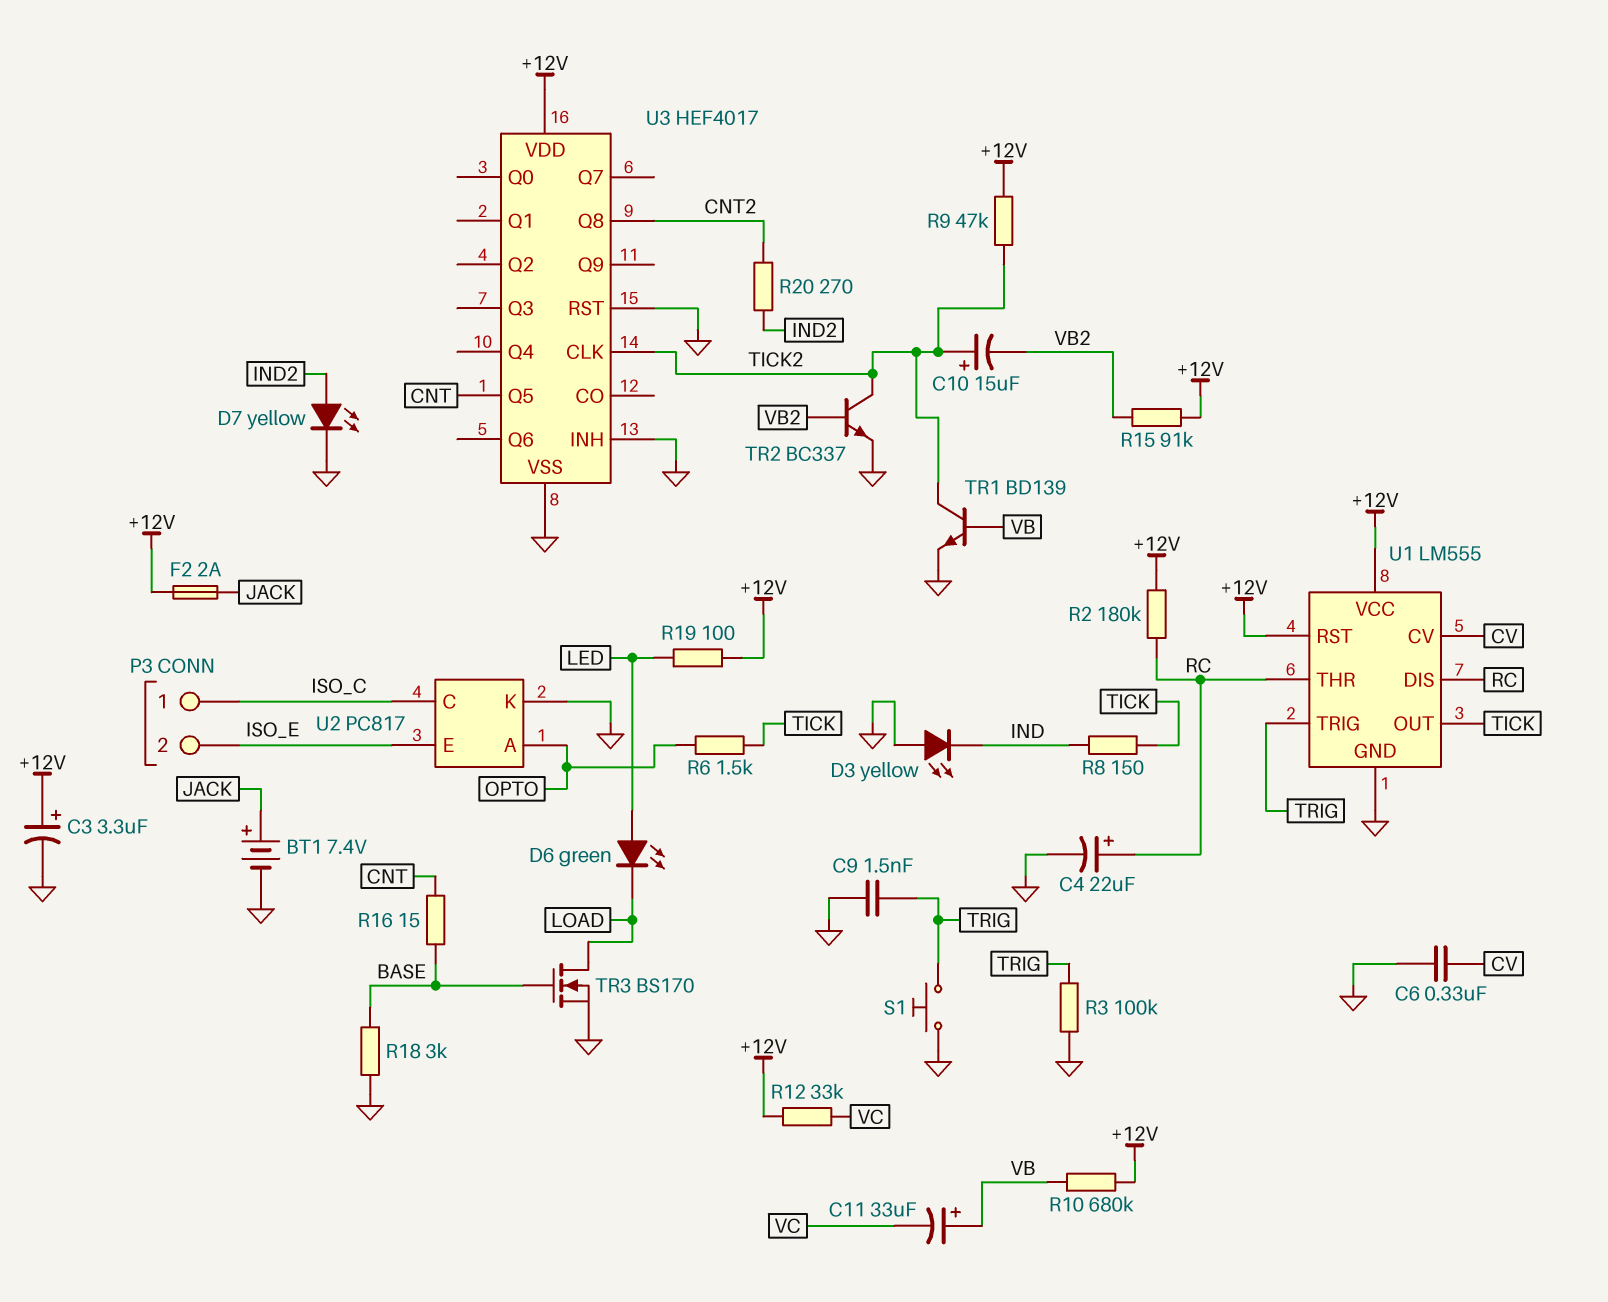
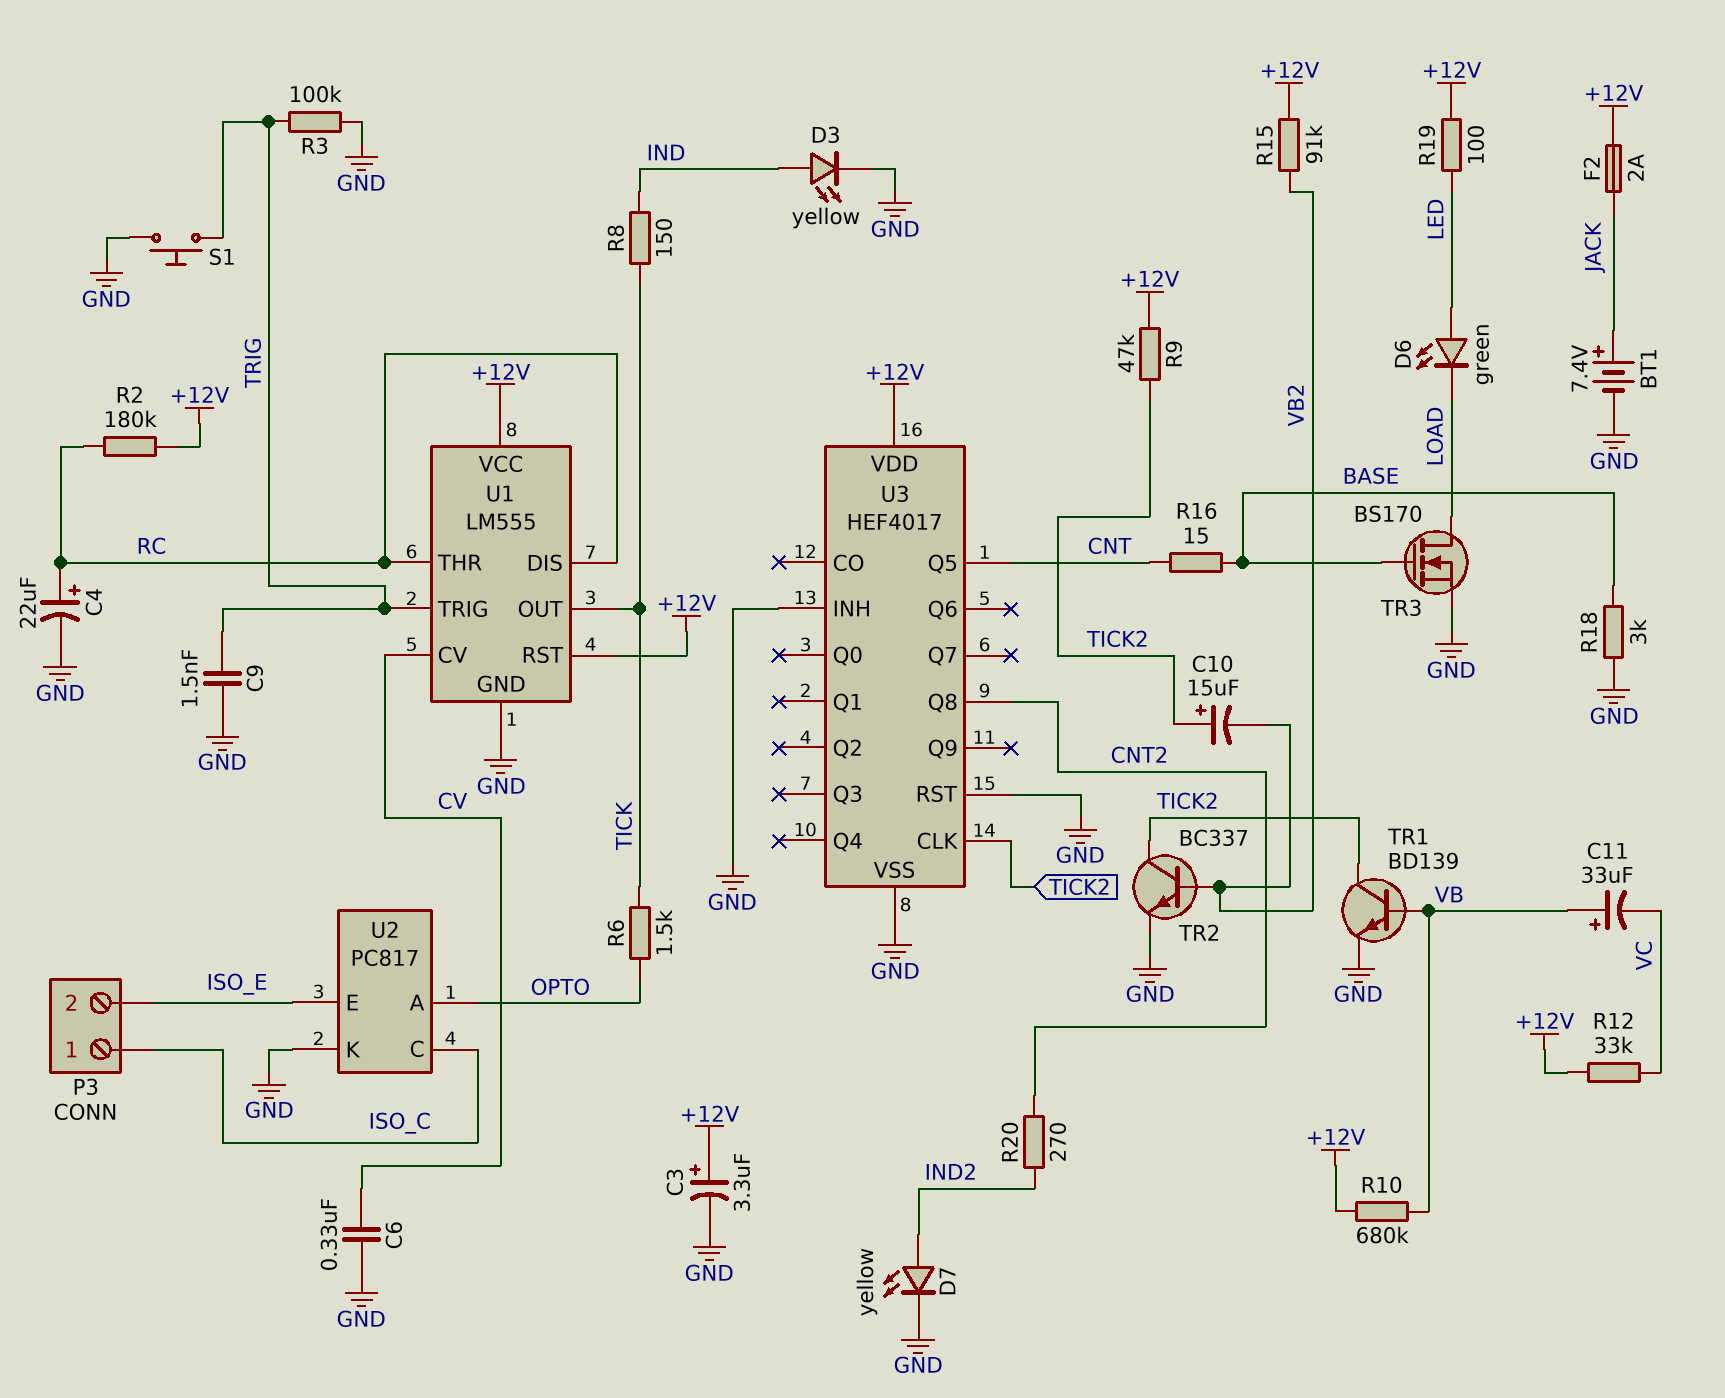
D3: LED yellow (A GND, K IND) -> LED yellow (A IND, K GND)

